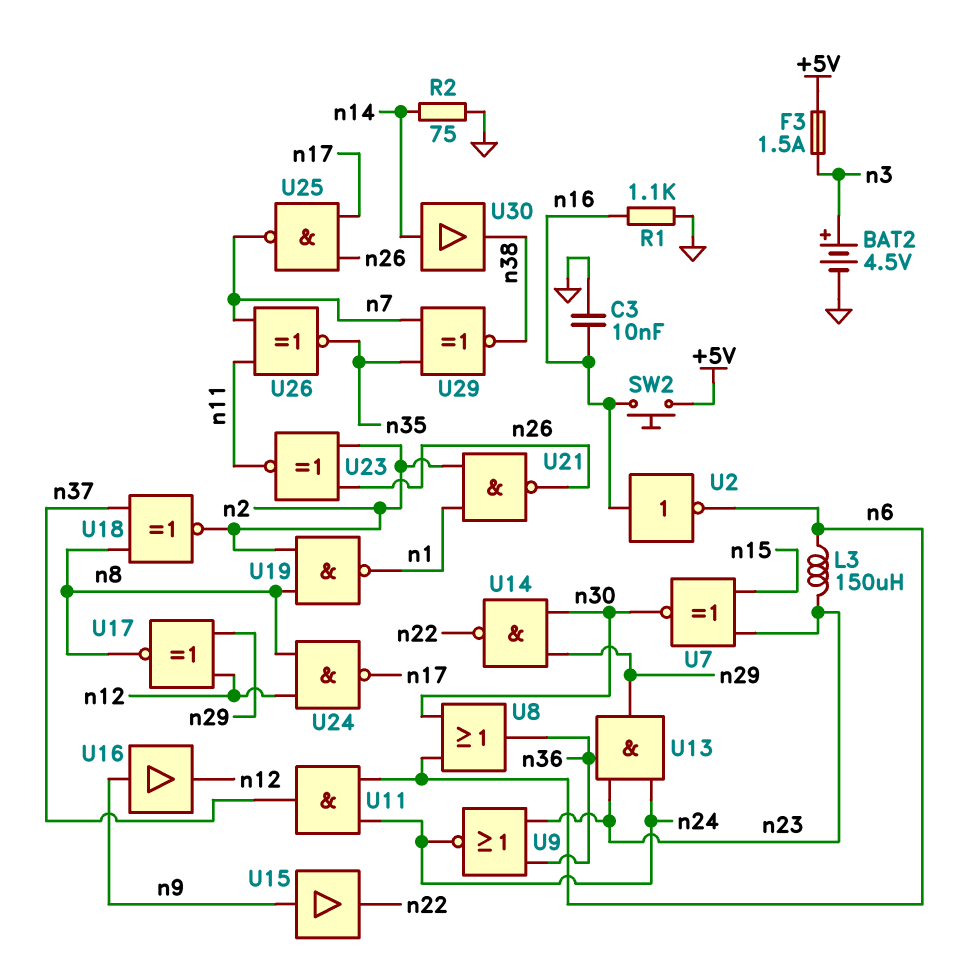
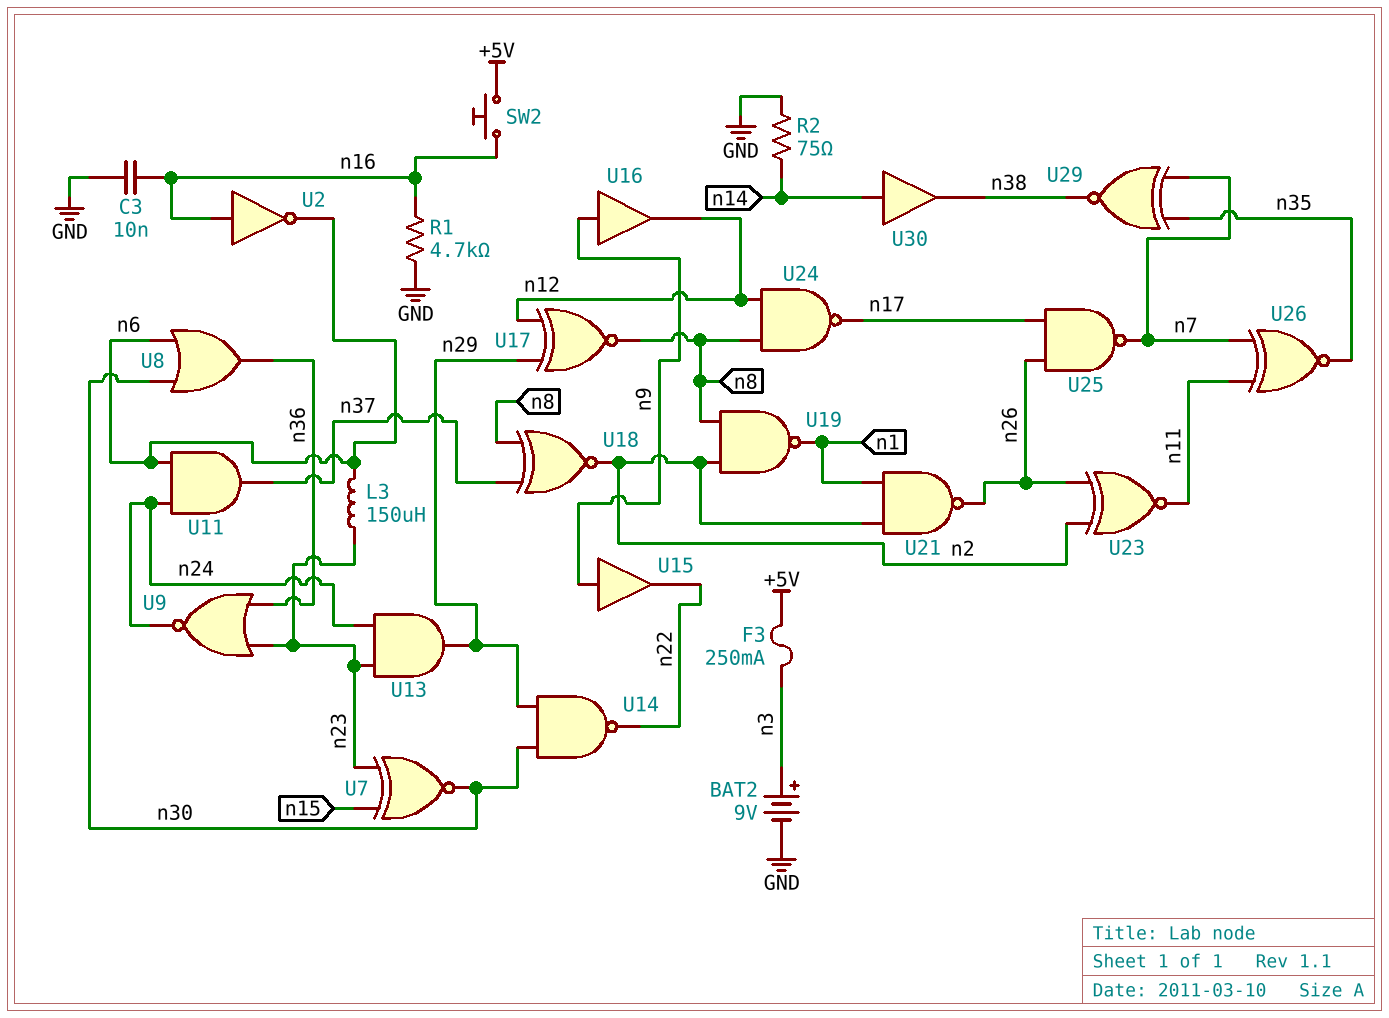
BAT2: 4.5V (plus n3, minus GND) -> 9V (plus n3, minus GND)
F3: 1.5A (+5V, n3) -> 250mA (+5V, n3)
R1: 1.1k (GND, n16) -> 4.7k (GND, n16)

